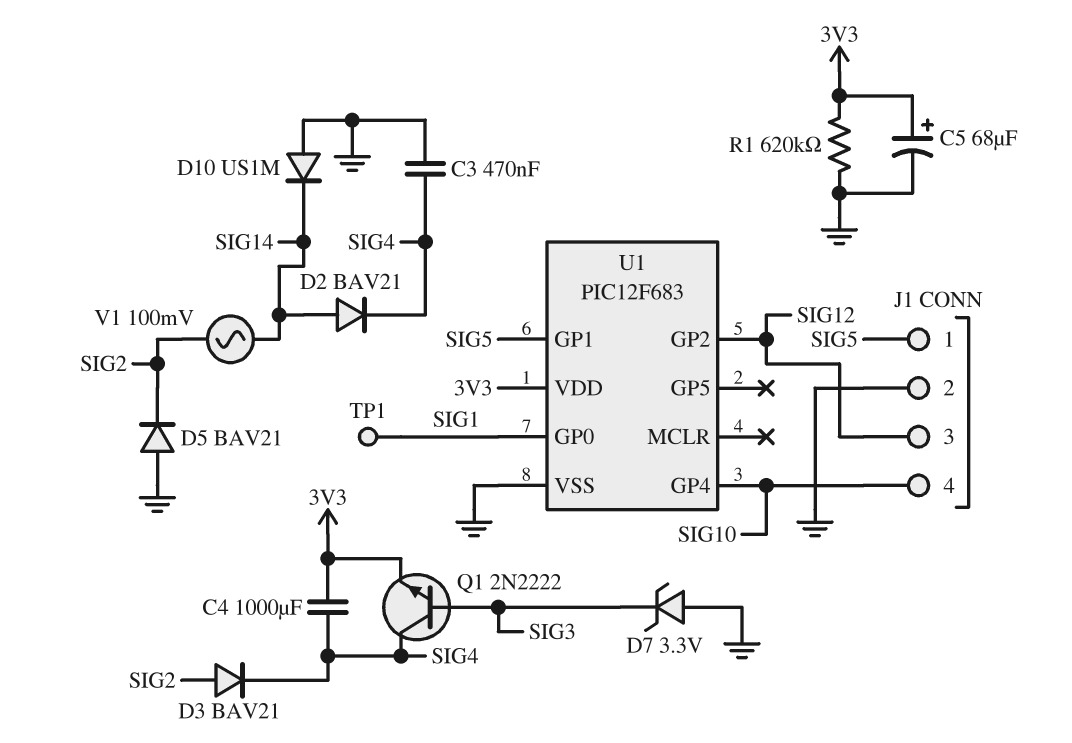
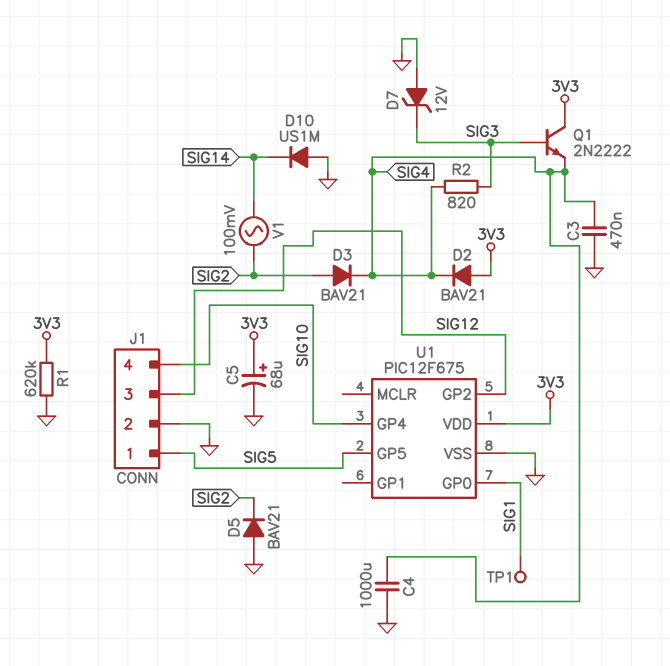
C4: 1000uF (3V3, SIG4) -> 1000uF (GND, SIG4)
D2: diode BAV21 (A SIG14, K SIG4) -> diode BAV21 (A 3V3, K SIG4)
D7: zener 3.3V (A GND, K SIG3) -> zener 12V (A GND, K SIG3)
Q1: NPN 2N2222 (B SIG3, C SIG4, E 3V3) -> NPN 2N2222 (B SIG3, C 3V3, E SIG4)
R2: none -> 820 (SIG3, SIG4)
U1: PIC12F683 -> PIC12F675
U1 pin GP1: SIG5 -> none
U1 pin GP5: none -> SIG5

